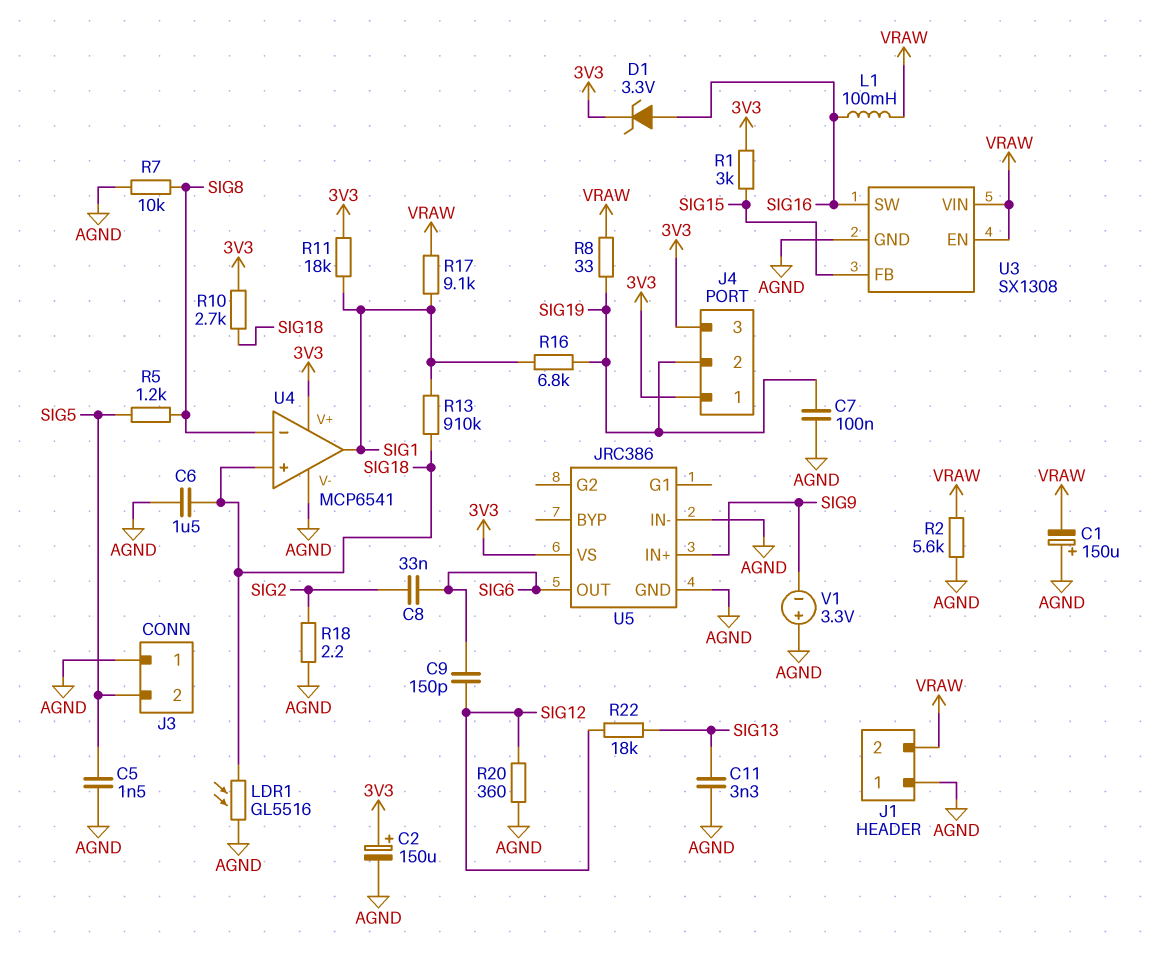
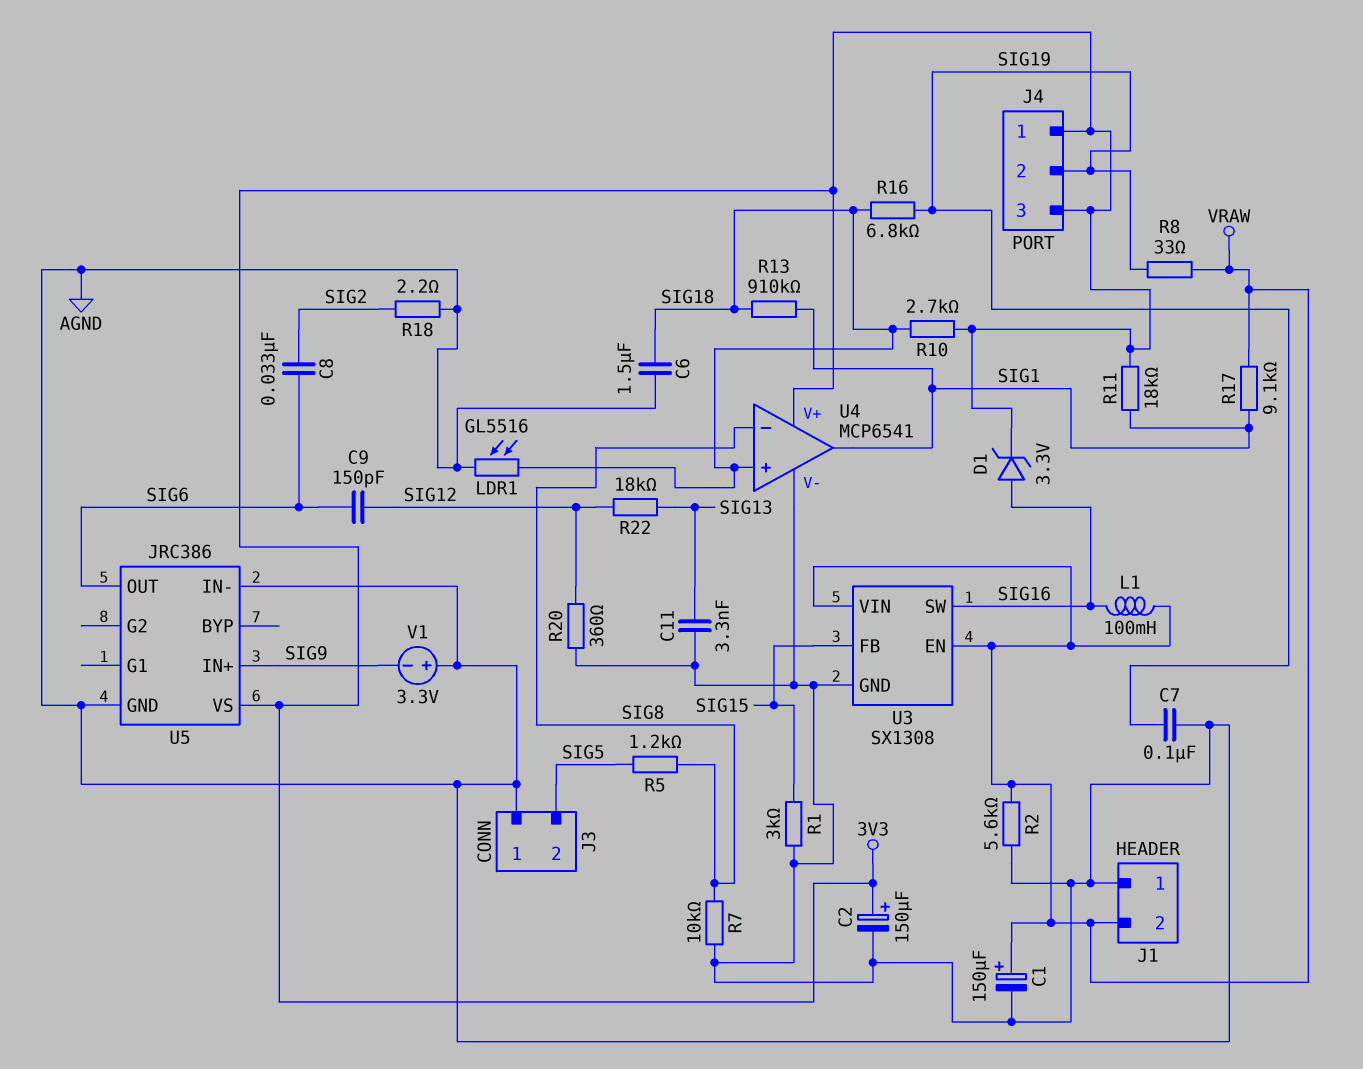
C1: 150uF (plus AGND, minus VRAW) -> 150uF (plus VRAW, minus AGND)
C5: 1.5nF (AGND, SIG5) -> none
R1: 3k (3V3, SIG15) -> 3k (AGND, SIG15)
R16: 6.8k (SIG1, SIG19) -> 6.8k (SIG18, SIG19)

